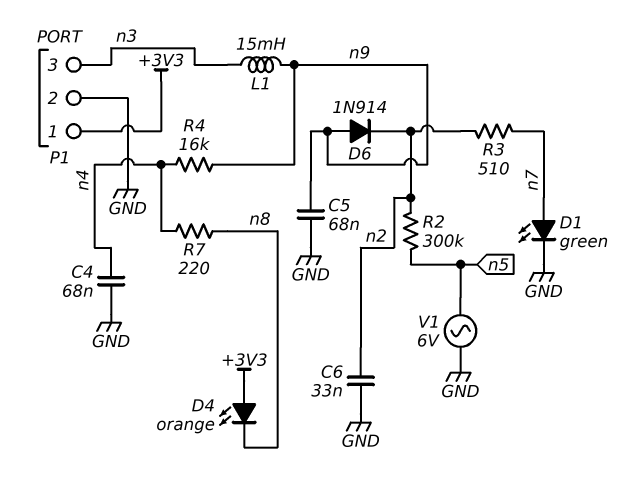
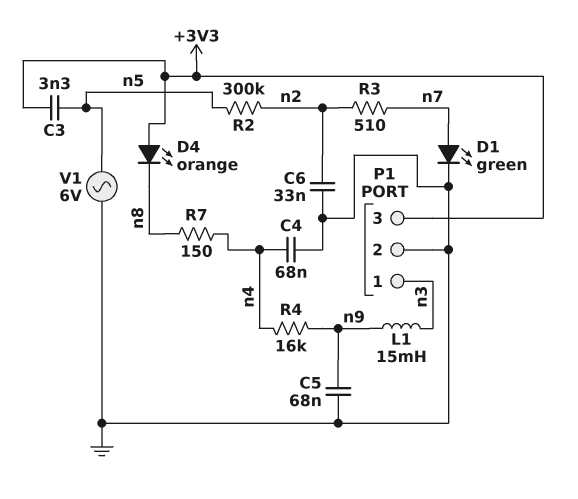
C3: none -> 3.3nF (+3V3, n5)
D6: diode 1N914 (A n9, K n2) -> none
P1 pin 1: +3V3 -> n3
P1 pin 3: n3 -> +3V3
R7: 220 (n4, n8) -> 150 (n4, n8)

